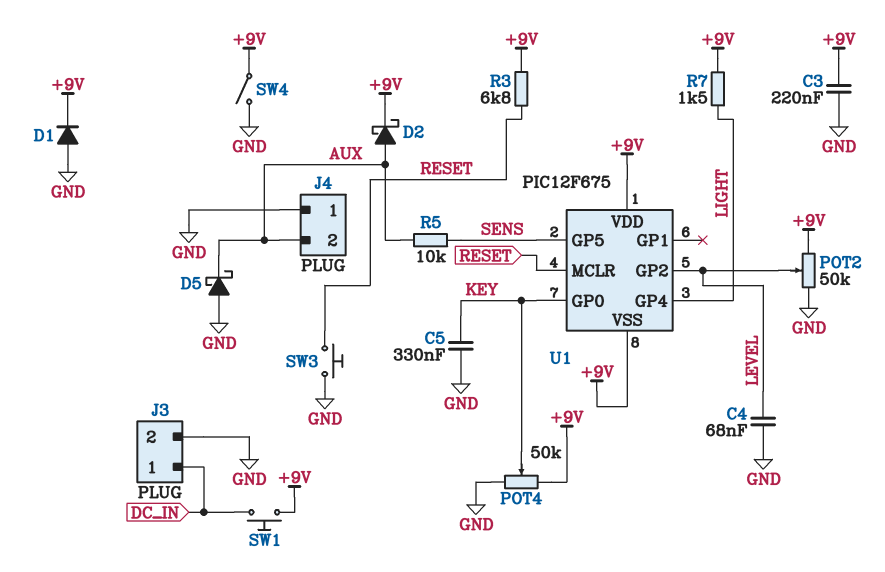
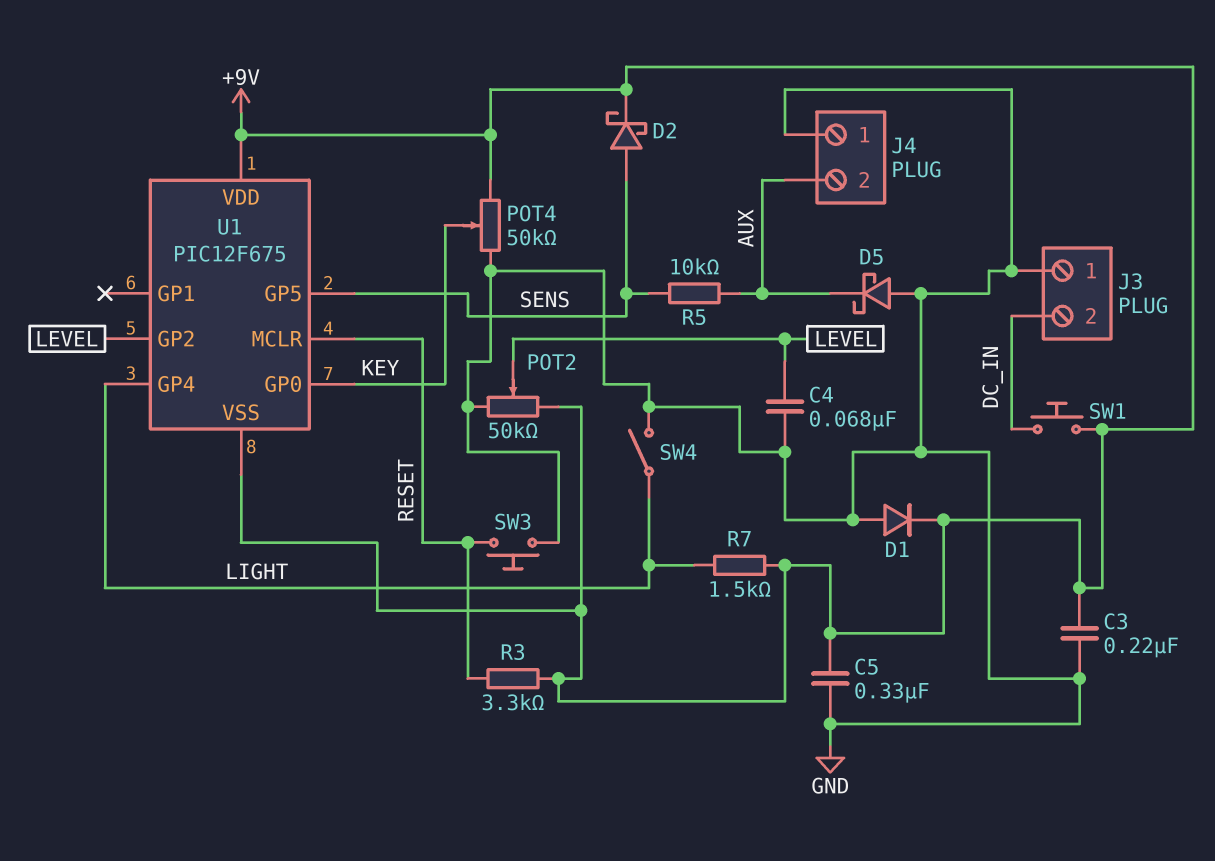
C5: 330nF (GND, KEY) -> 330nF (+9V, GND)
D2: schottky (A AUX, K +9V) -> schottky (A SENS, K +9V)
J3 pin 1: DC_IN -> GND
J3 pin 2: GND -> DC_IN
R3: 6.8k (+9V, RESET) -> 3.3k (+9V, RESET)
SW4: switch (+9V, GND) -> switch (GND, LIGHT)

